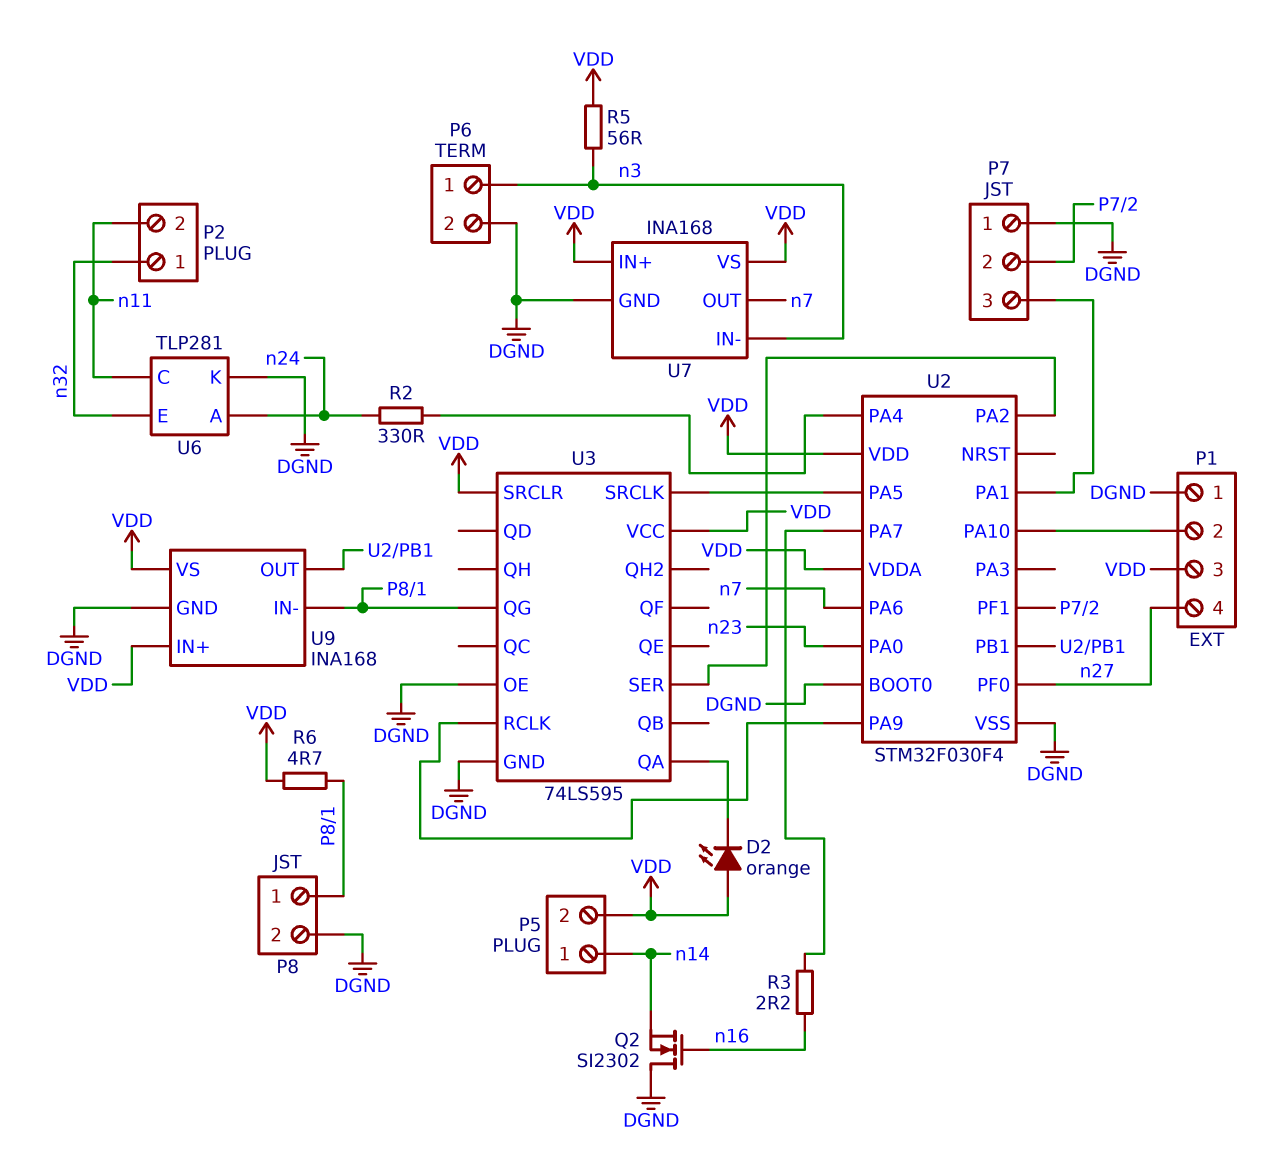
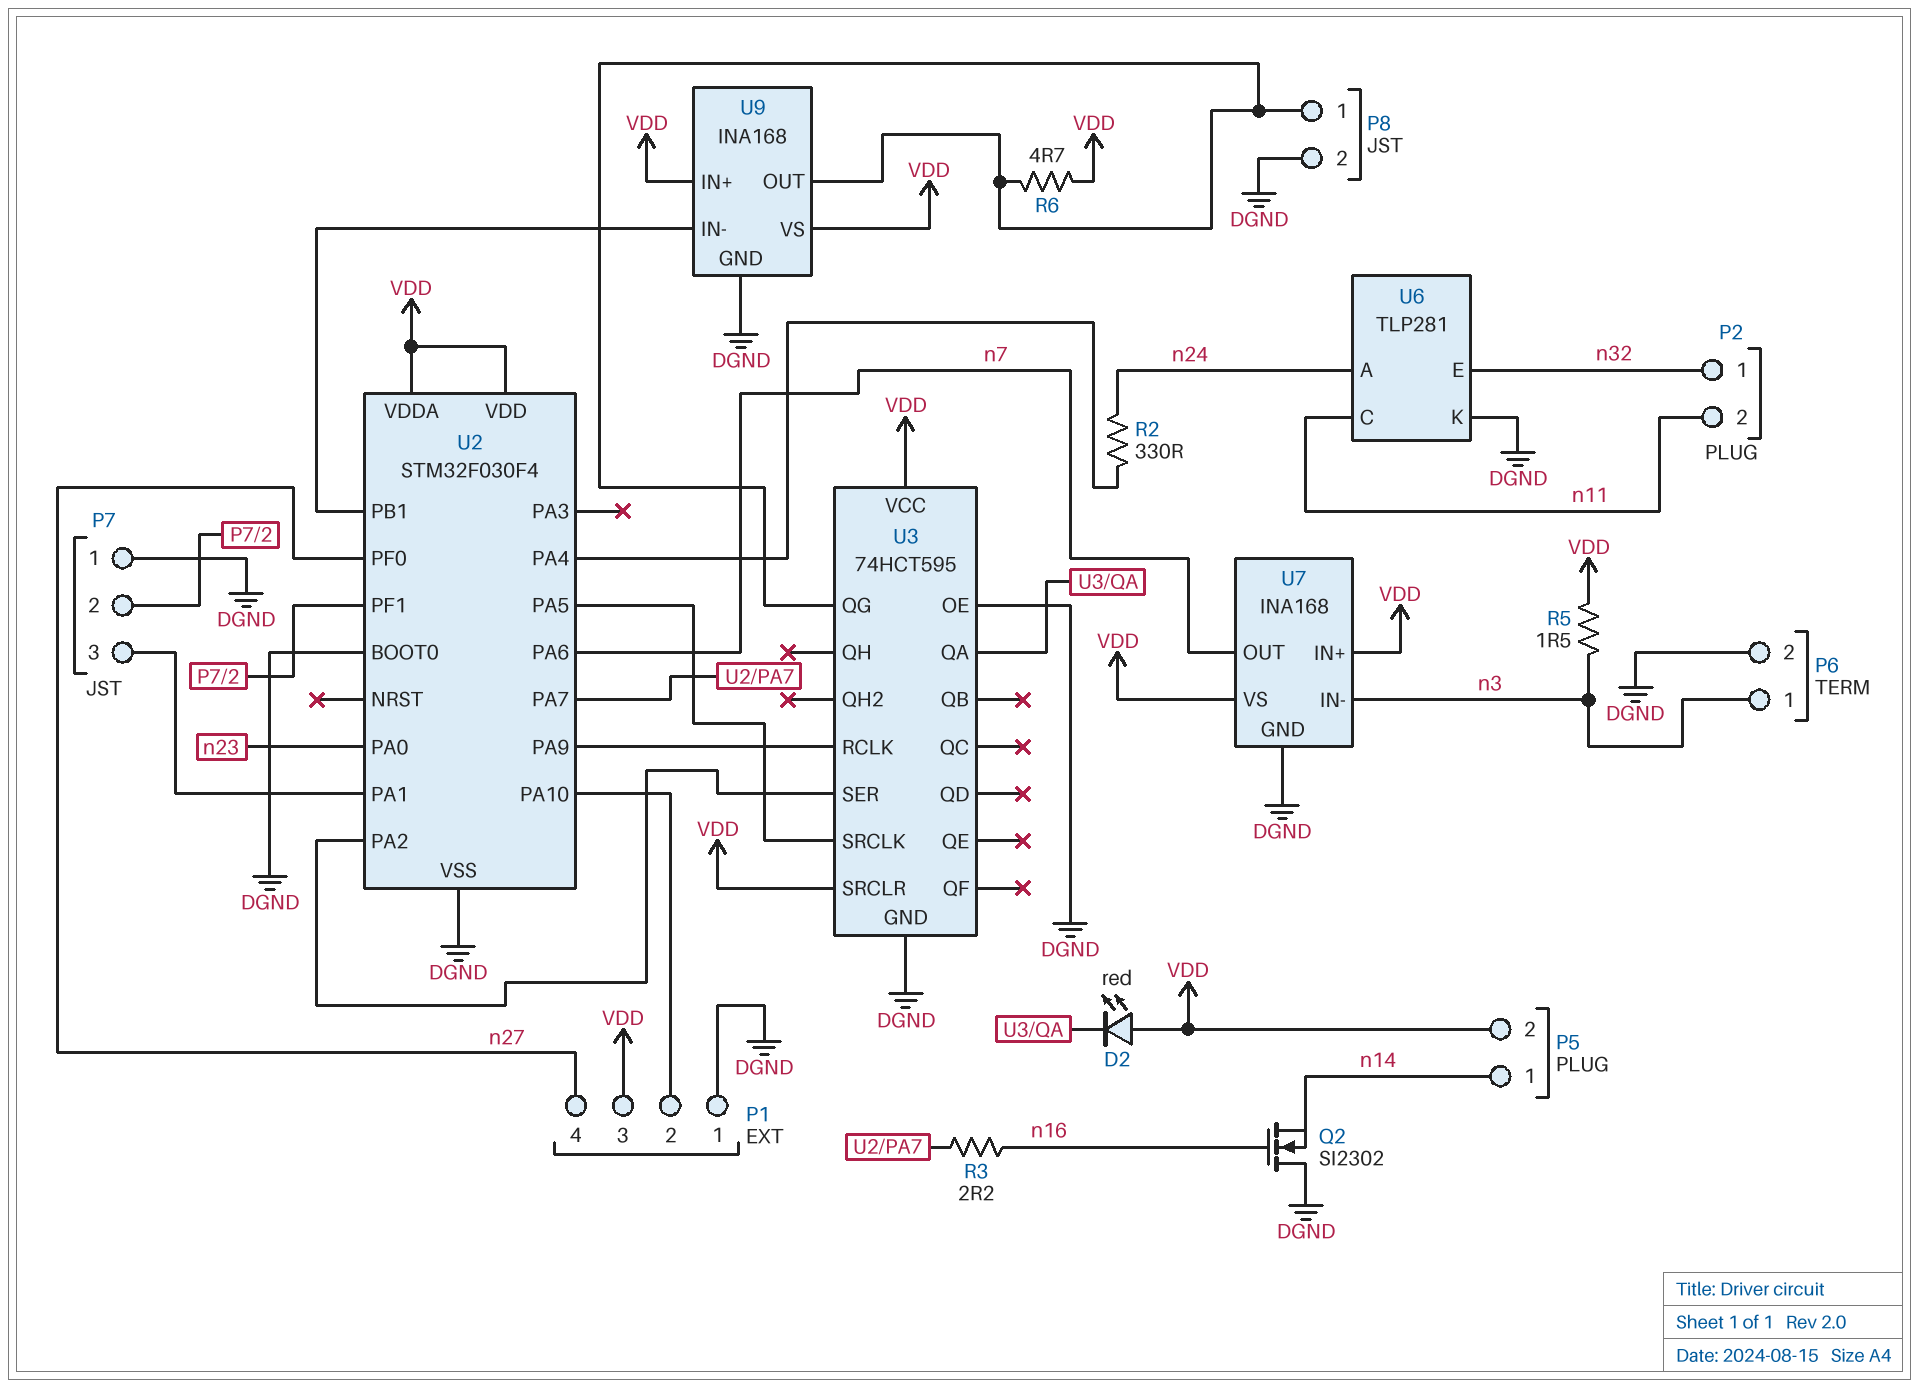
D2: LED orange (A VDD, K U3/QA) -> LED red (A VDD, K U3/QA)
R5: 56 (VDD, n3) -> 1.5 (VDD, n3)
U3: 74LS595 -> 74HCT595
U9 pin IN-: P8/1 -> U2/PB1
U9 pin OUT: U2/PB1 -> P8/1

